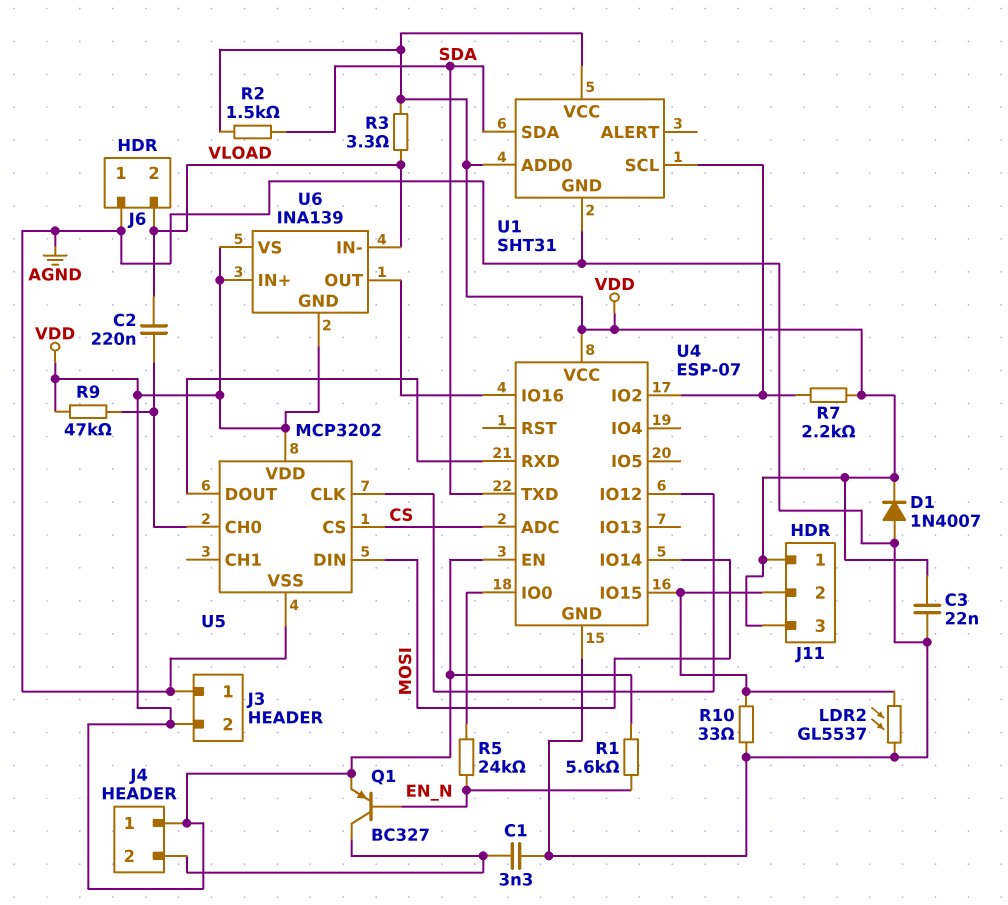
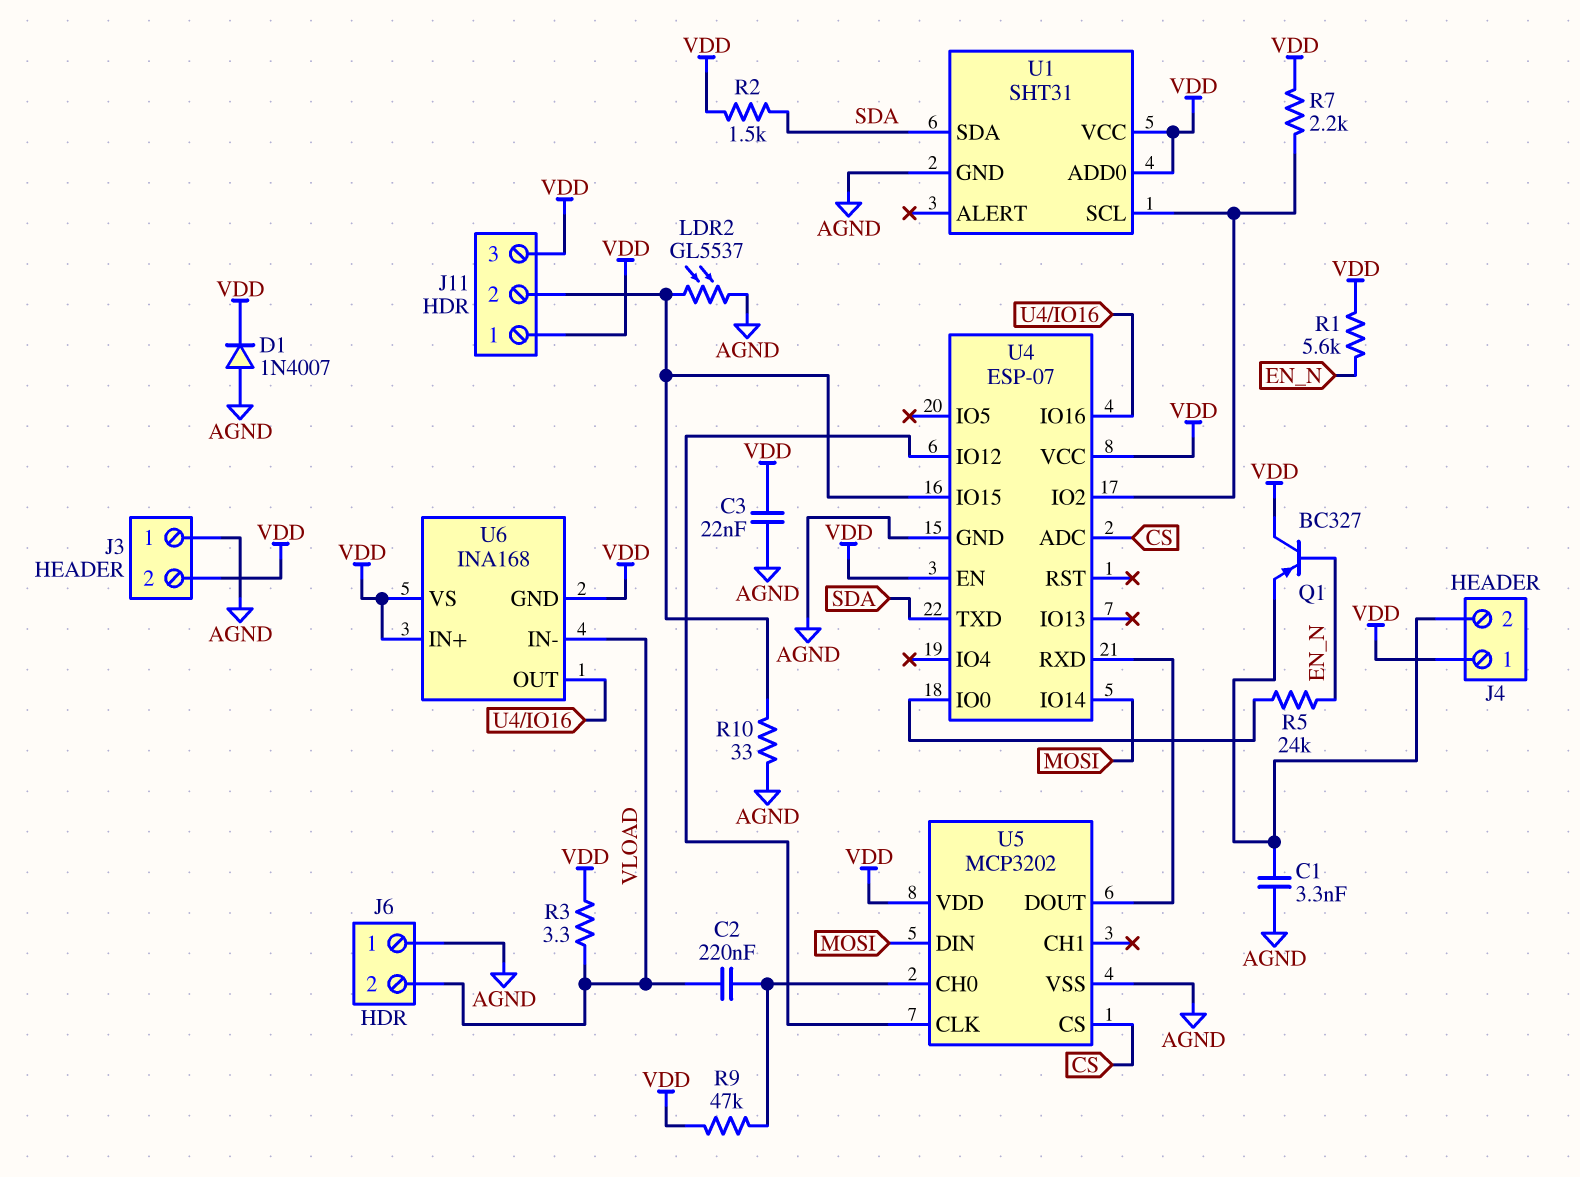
Q1: PNP BC327 (B EN_N, C J4/2, E VDD) -> PNP BC327 (B EN_N, C VDD, E J4/2)
U6: INA139 -> INA168

